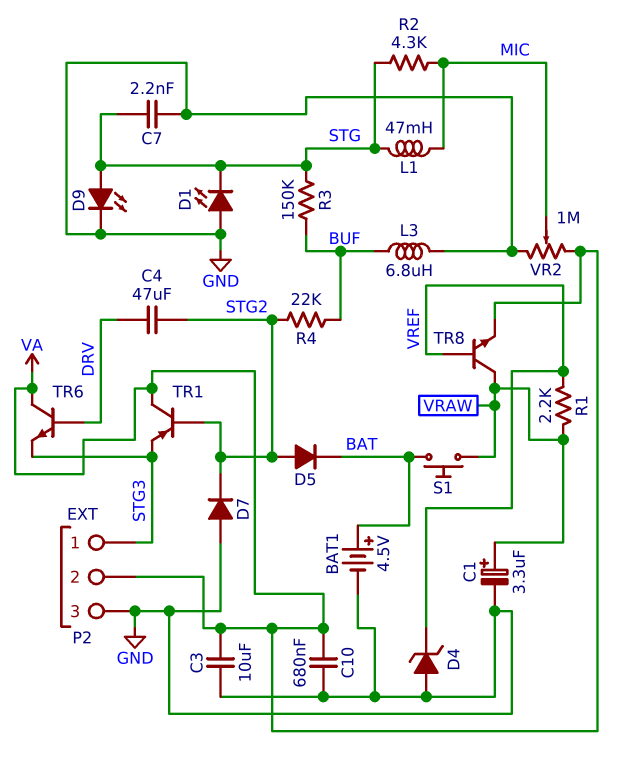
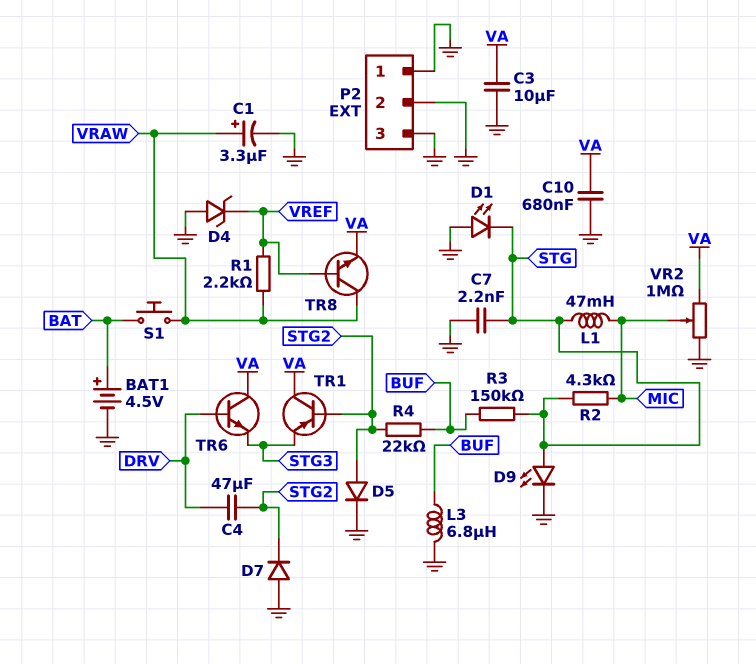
D5: diode (A STG2, K BAT) -> diode (A STG2, K GND)
P2 pin 1: STG3 -> GND
P2 pin 2: VA -> GND

